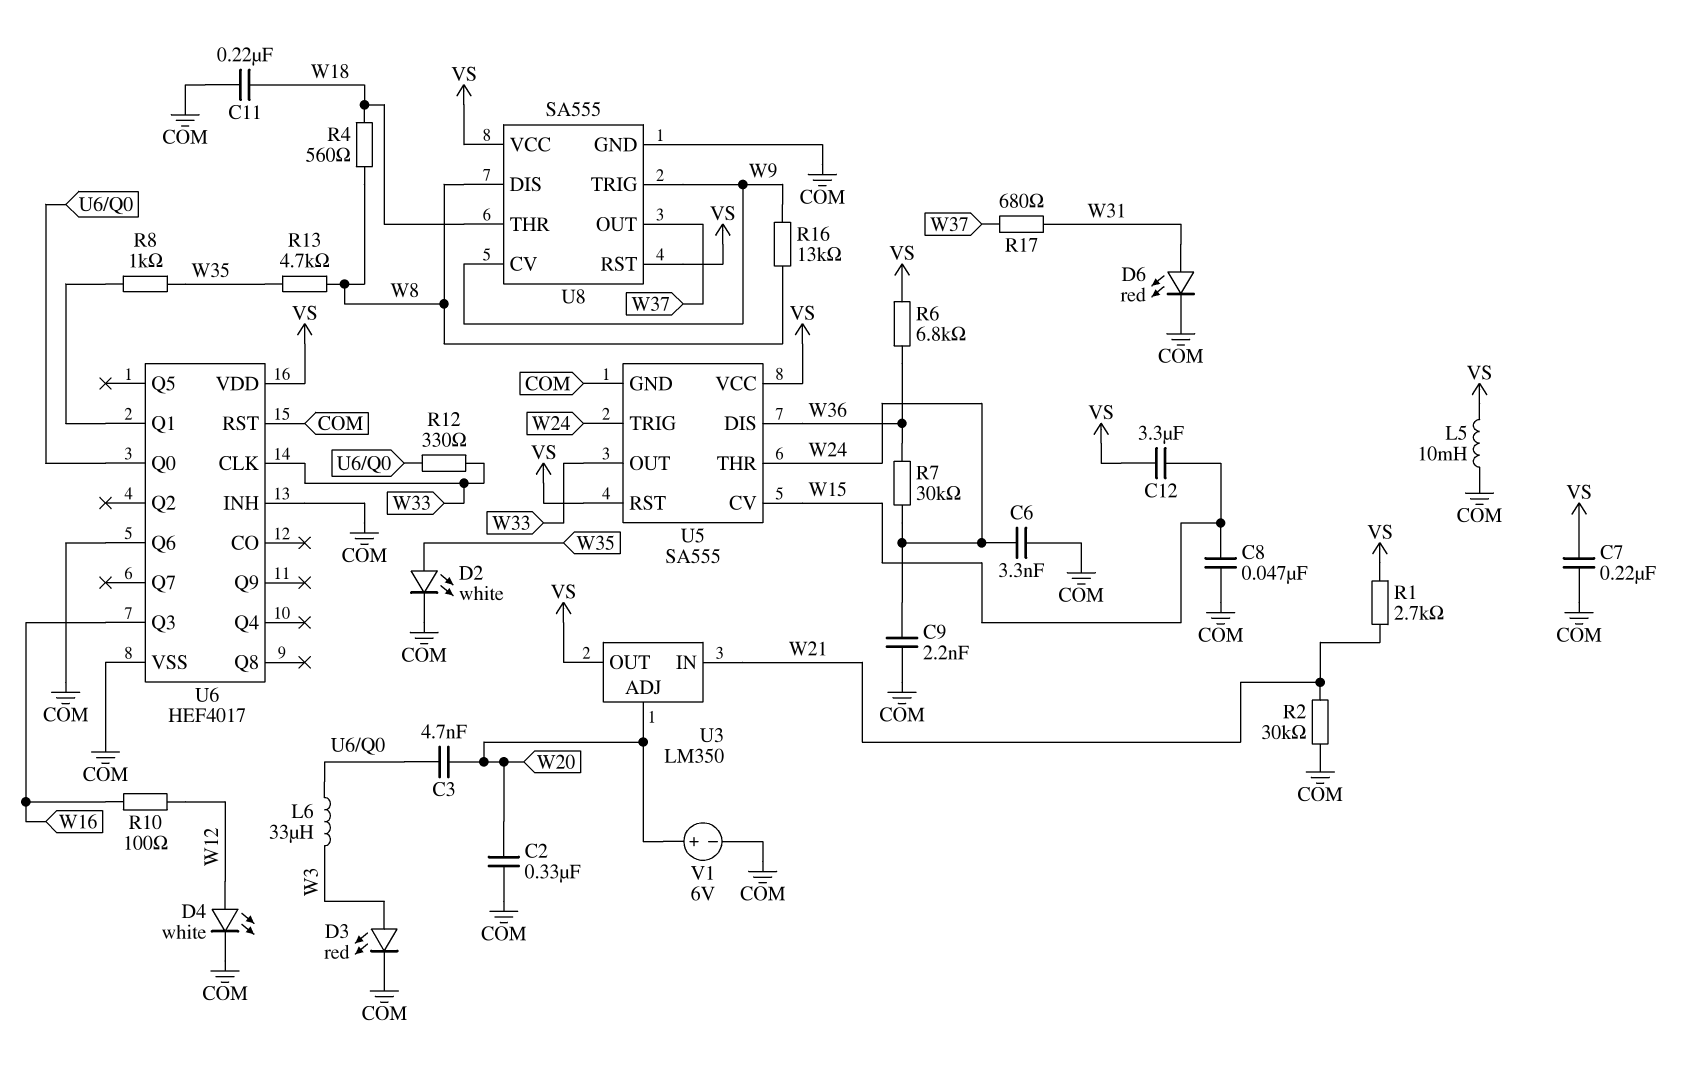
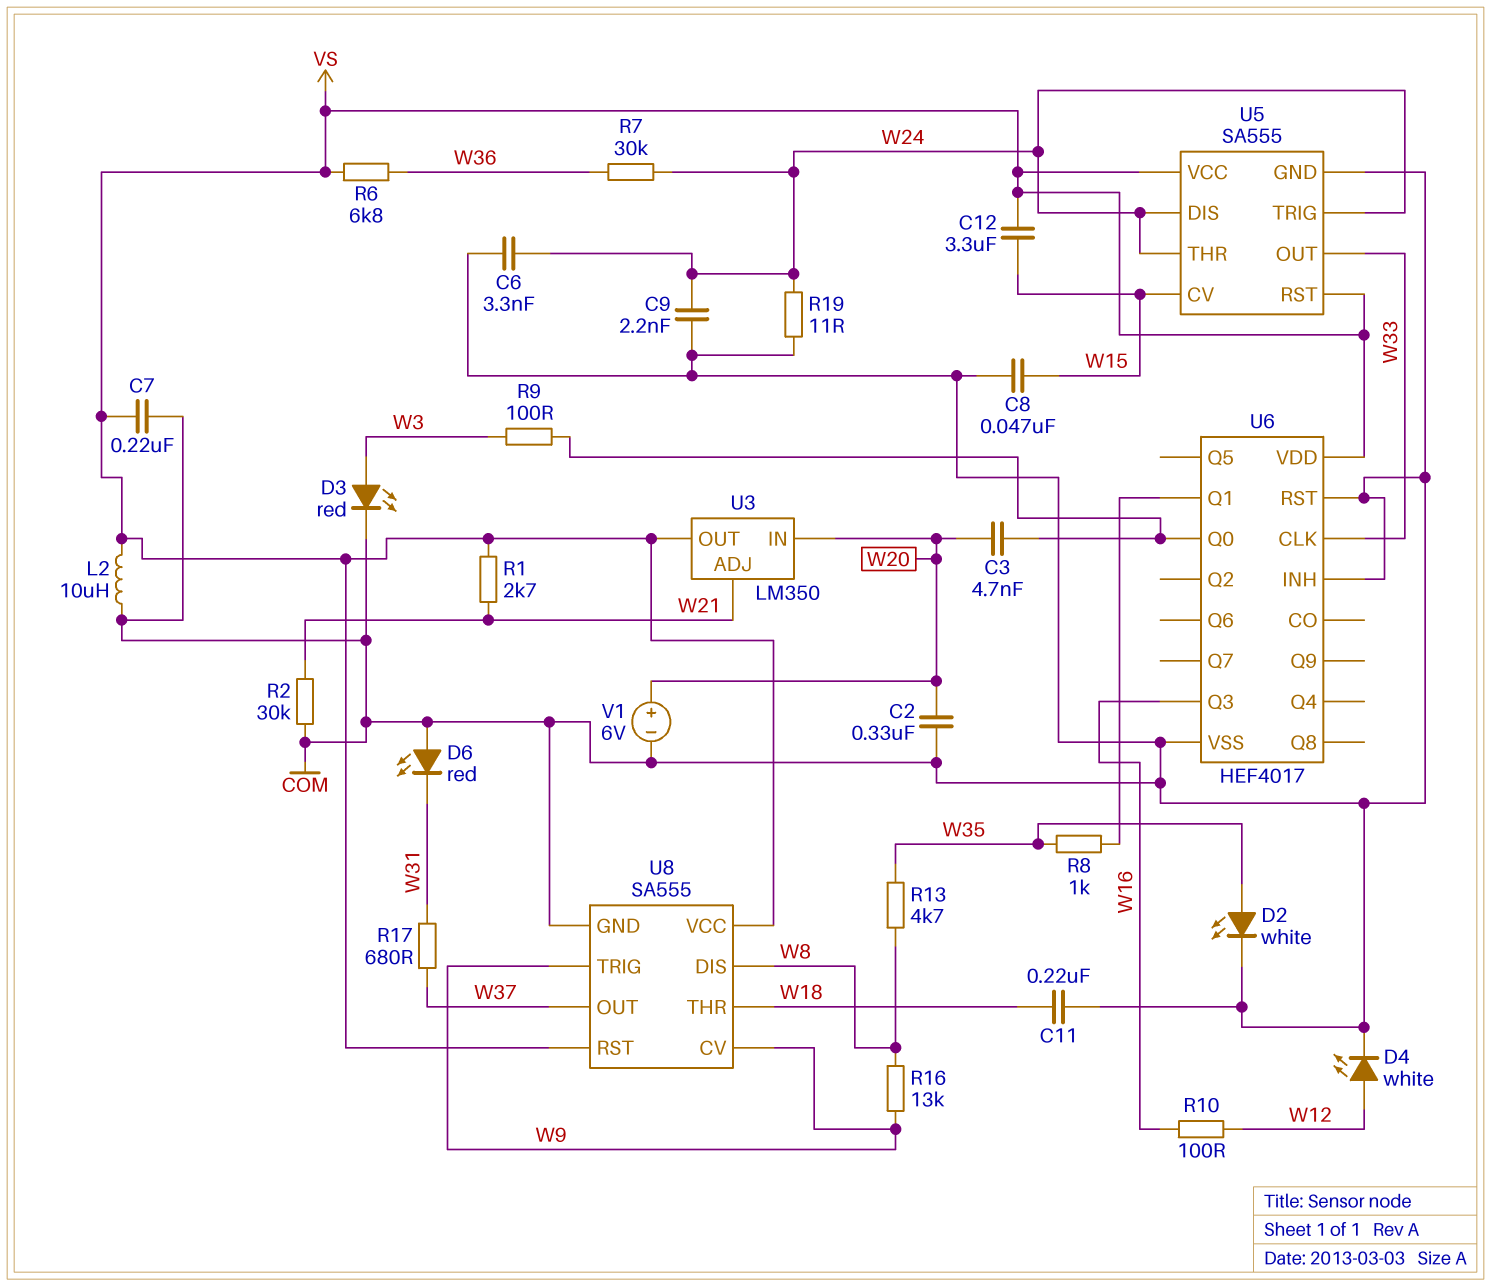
D6: LED red (A W31, K COM) -> LED red (A COM, K W31)
L2: none -> 10uH (COM, VS)
L5: 10mH (COM, VS) -> none
L6: 33uH (U6/Q0, W3) -> none
R4: 560 (W8, W18) -> none
R9: none -> 100 (U6/Q0, W3)
R12: 330 (U6/Q0, W33) -> none
R19: none -> 11 (COM, W24)
U3 pin ADJ: W20 -> W21
U3 pin IN: W21 -> W20
U5 pin DIS: W36 -> W24
U6 pin Q6: COM -> none

